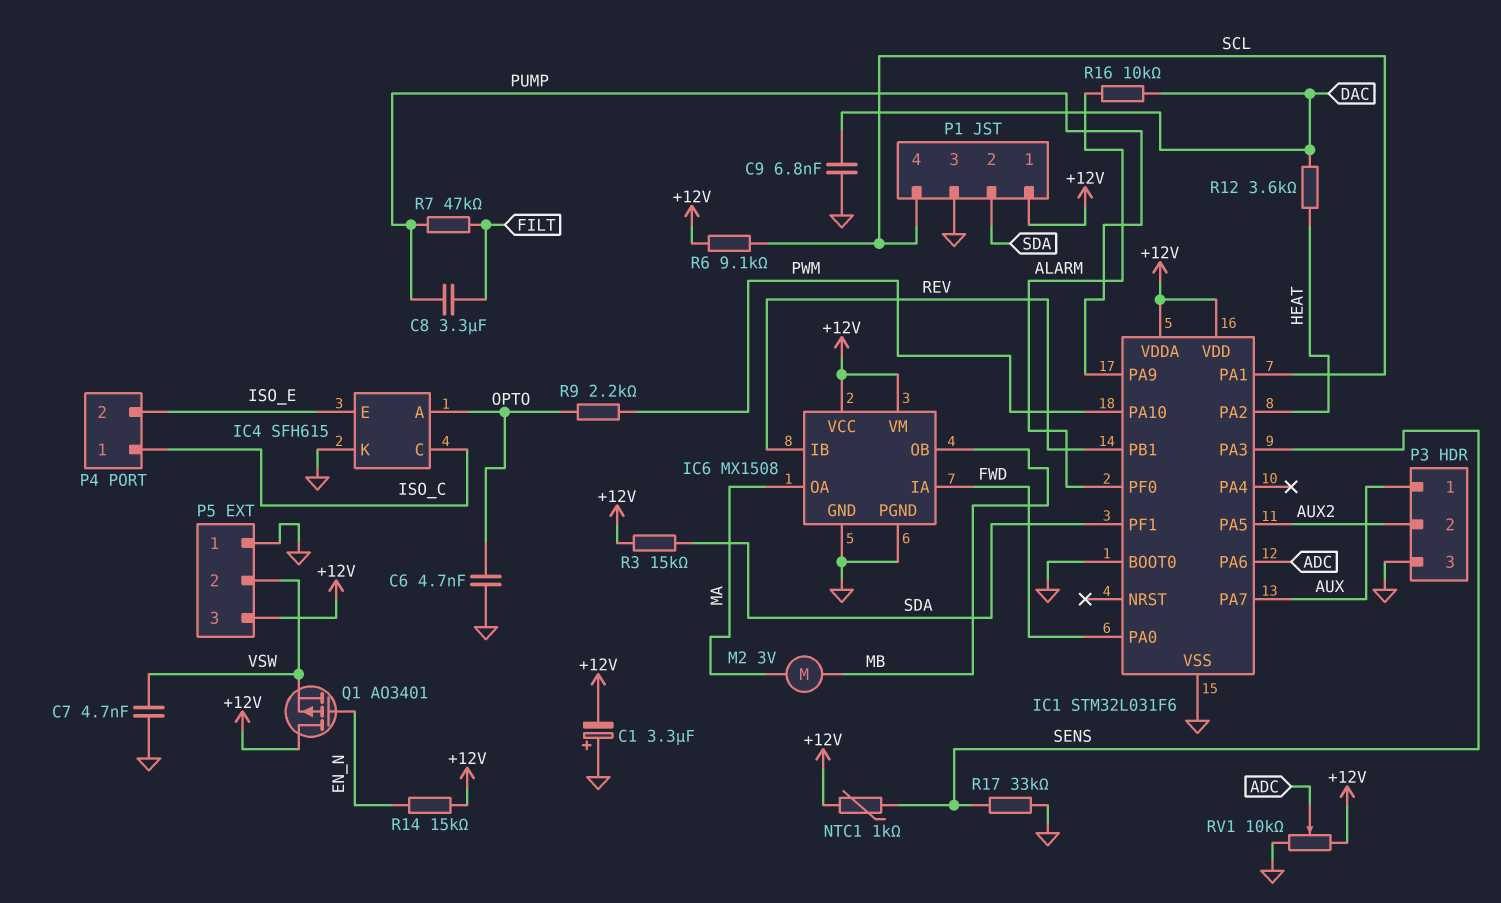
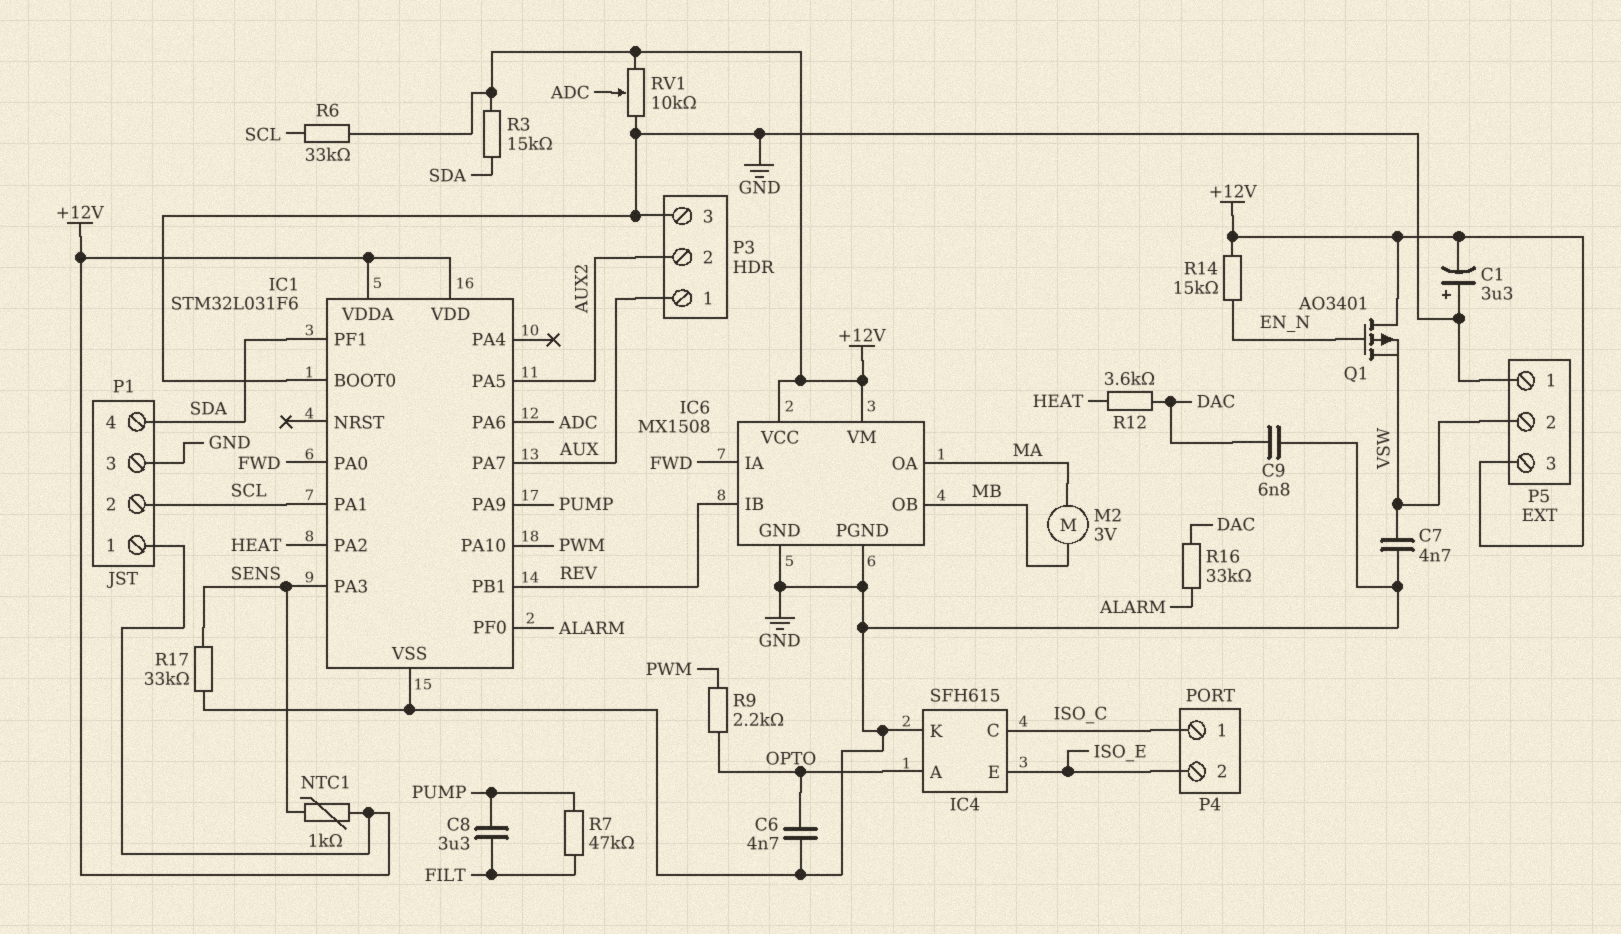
P1 pin 2: SDA -> SCL
P1 pin 4: SCL -> SDA
R6: 9.1k (+12V, SCL) -> 33k (+12V, SCL)
R16: 10k (ALARM, DAC) -> 33k (ALARM, DAC)

